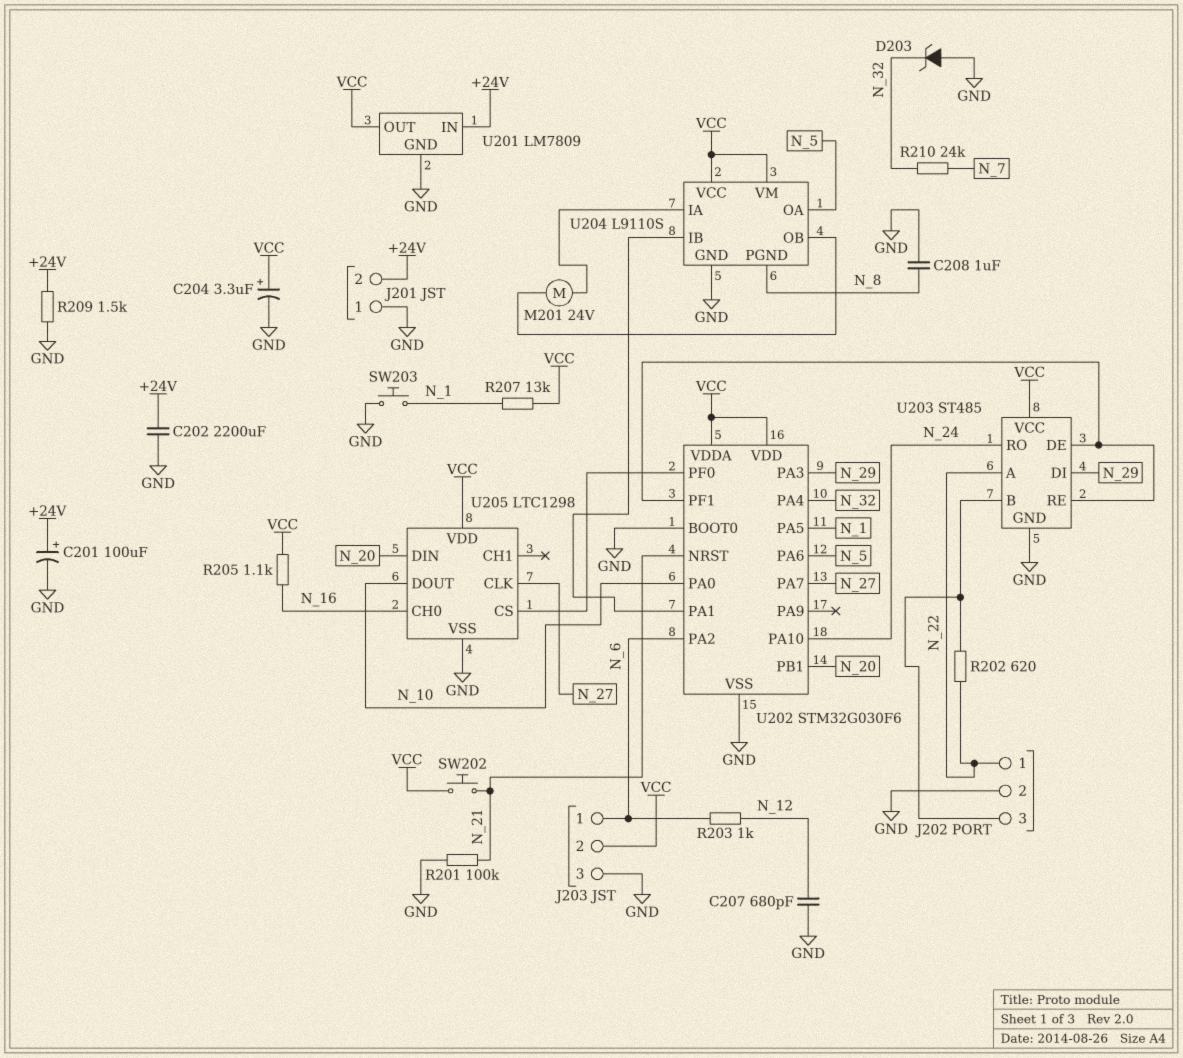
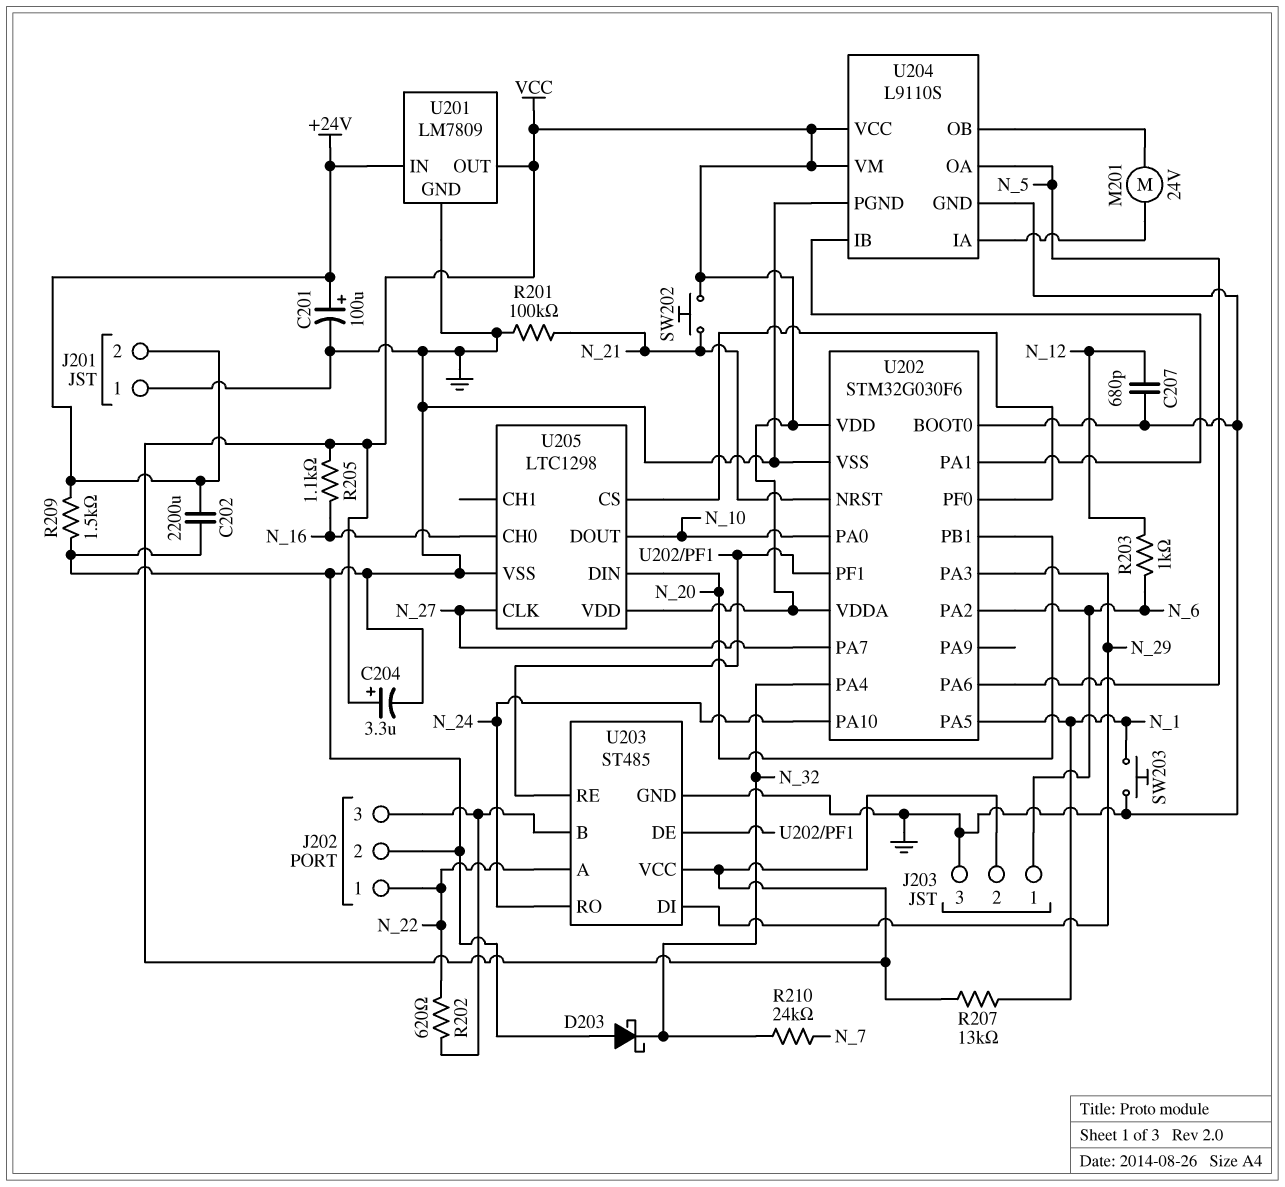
C208: 1uF (GND, N_8) -> none
D203: zener (A GND, K N_32) -> schottky (A GND, K N_32)
U204 pin PGND: N_8 -> GND

